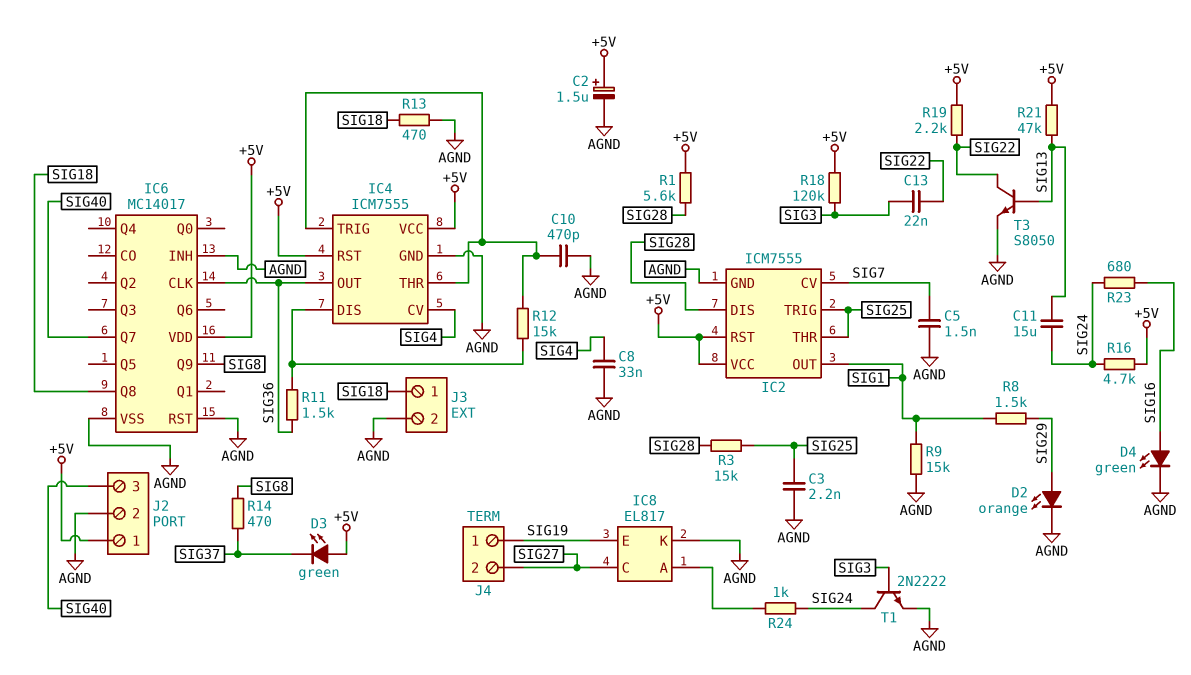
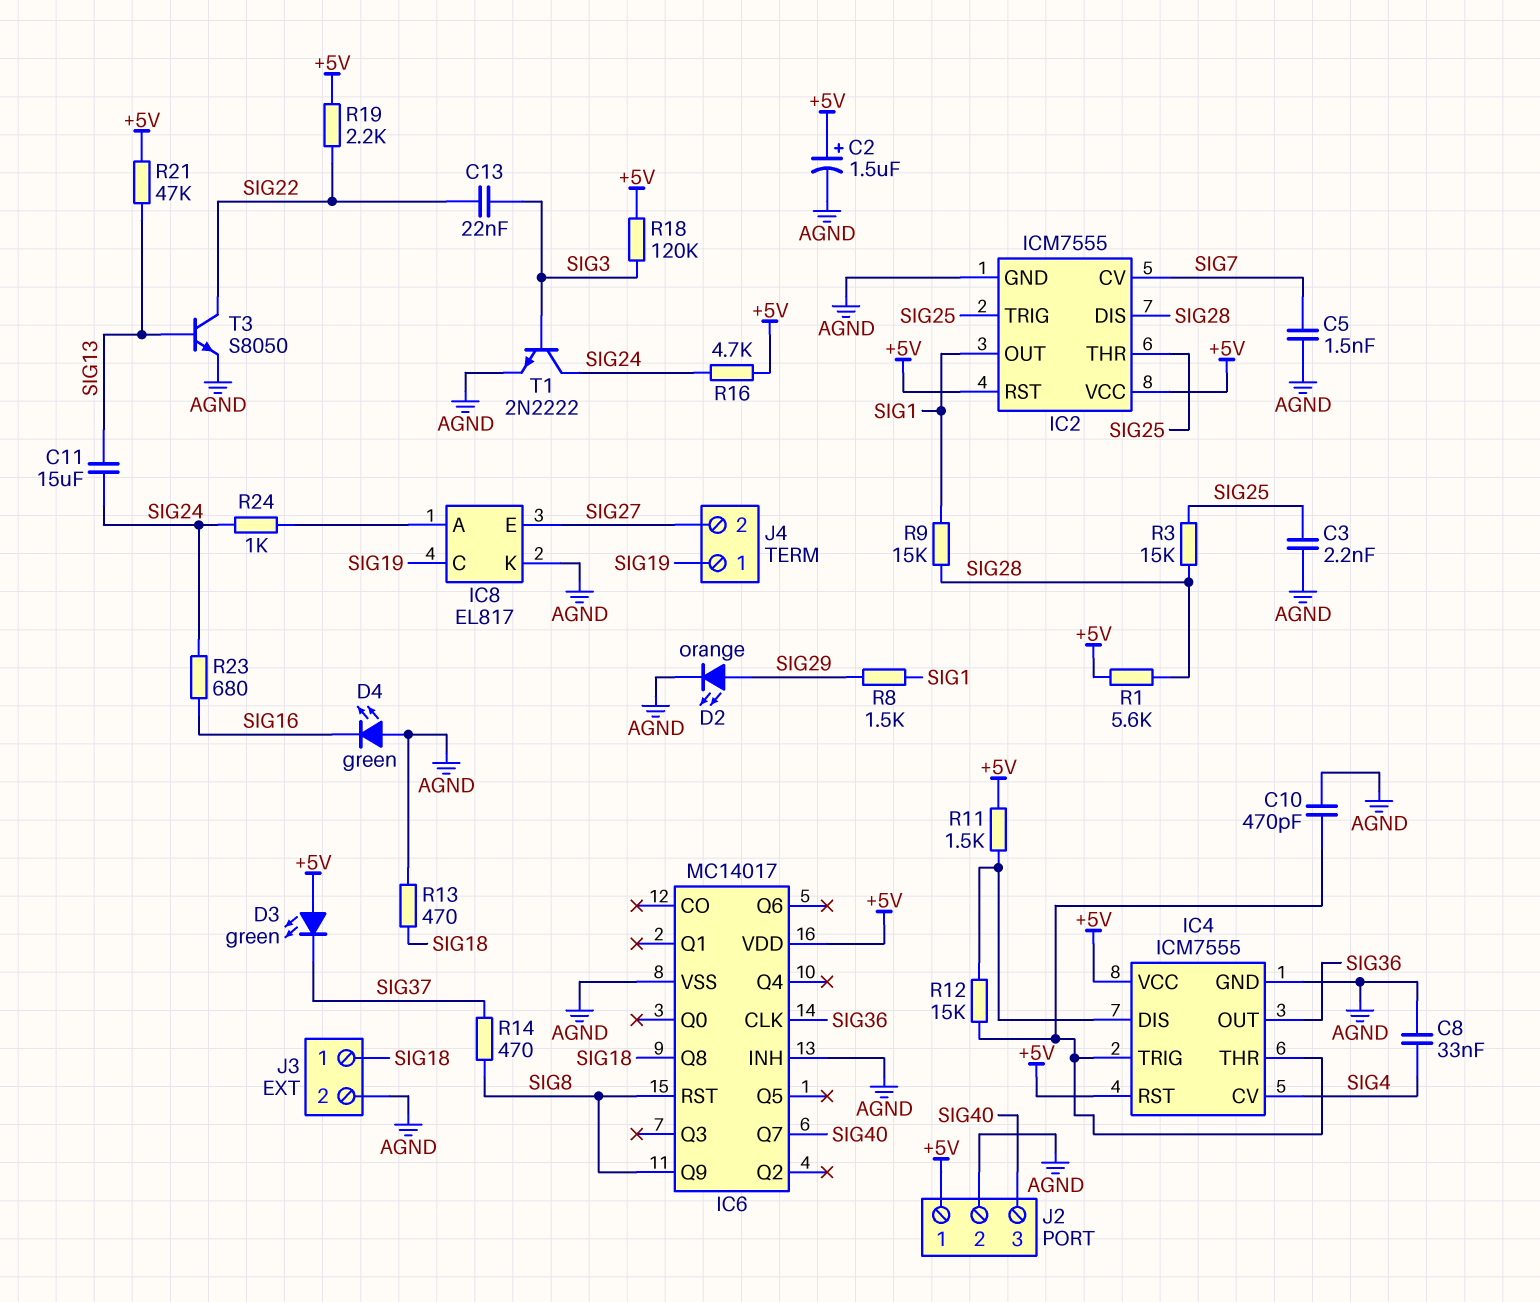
D4: LED green (A SIG16, K AGND) -> LED green (A AGND, K SIG16)
IC6 pin RST: AGND -> SIG8
IC8 pin C: SIG27 -> SIG19
IC8 pin E: SIG19 -> SIG27
R9: 15k (AGND, SIG1) -> 15k (SIG1, SIG28)
R11: 1.5k (IC4/DIS, SIG36) -> 1.5k (+5V, IC4/DIS)

